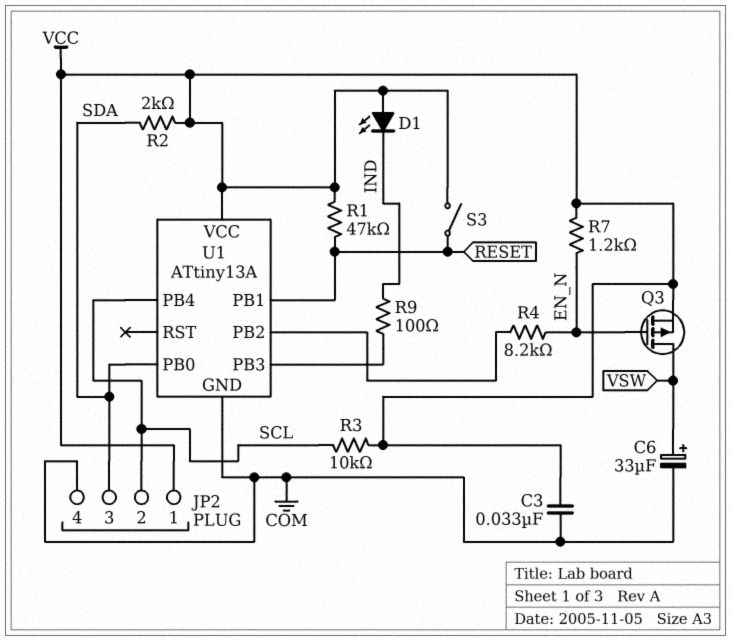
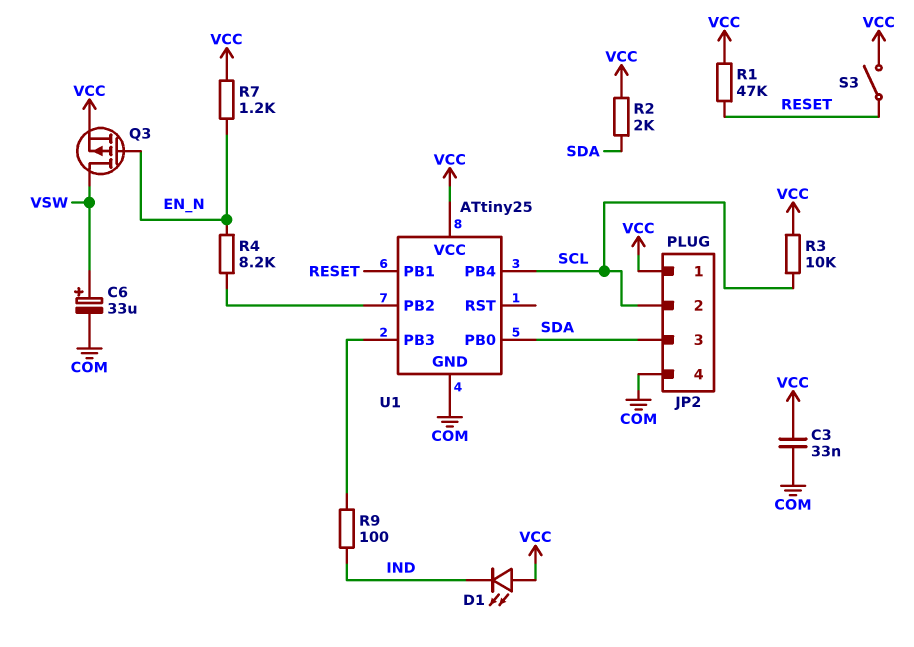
U1: ATtiny13A -> ATtiny25

